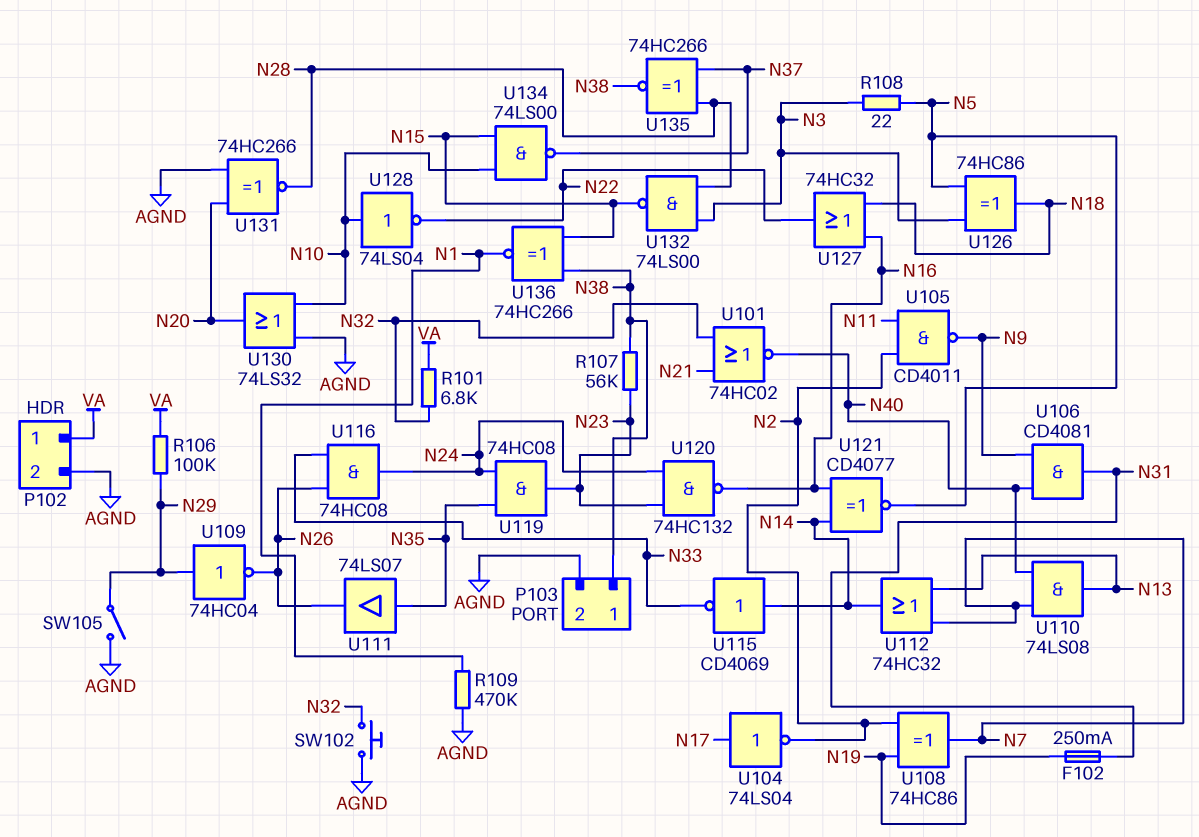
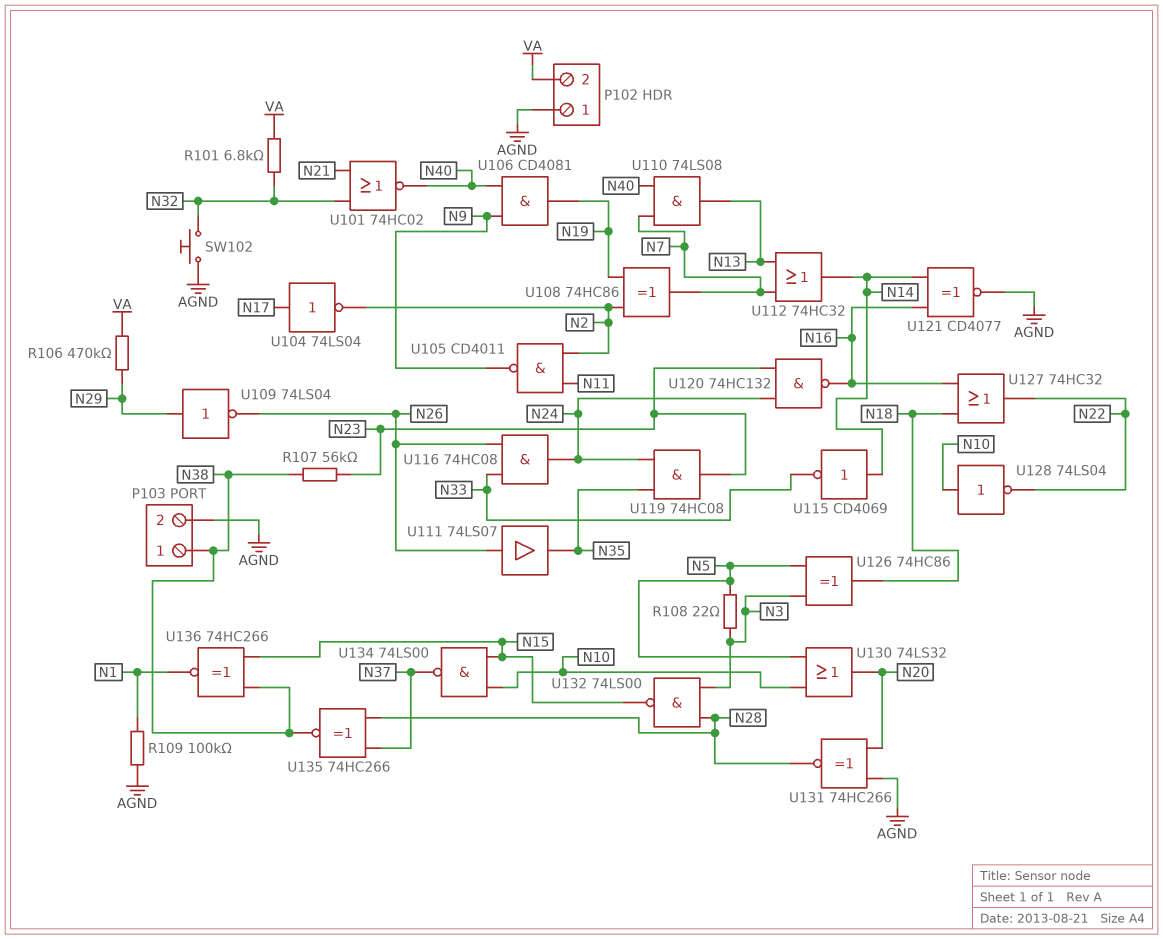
F102: 250mA (N19, N31) -> none
P102 pin 1: VA -> AGND
P102 pin 2: AGND -> VA
R106: 100k (N29, VA) -> 470k (N29, VA)
R109: 470k (AGND, N1) -> 100k (AGND, N1)
SW105: switch (AGND, N29) -> none
U106: AND CD4081 (in N9, in N40, out N31) -> AND CD4081 (in N9, in N40, out N19)
U109: NOT 74HC04 (in N29, out N26) -> NOT 74LS04 (in N29, out N26)
U111: buffer 74LS07 (in N35, out N26) -> buffer 74LS07 (in N26, out N35)
U121: XNOR CD4077 (in N14, in N16, out N5) -> XNOR CD4077 (in N14, in N16, out AGND)
U130: OR 74LS32 (in AGND, in N10, out N20) -> OR 74LS32 (in N5, in N10, out N20)

